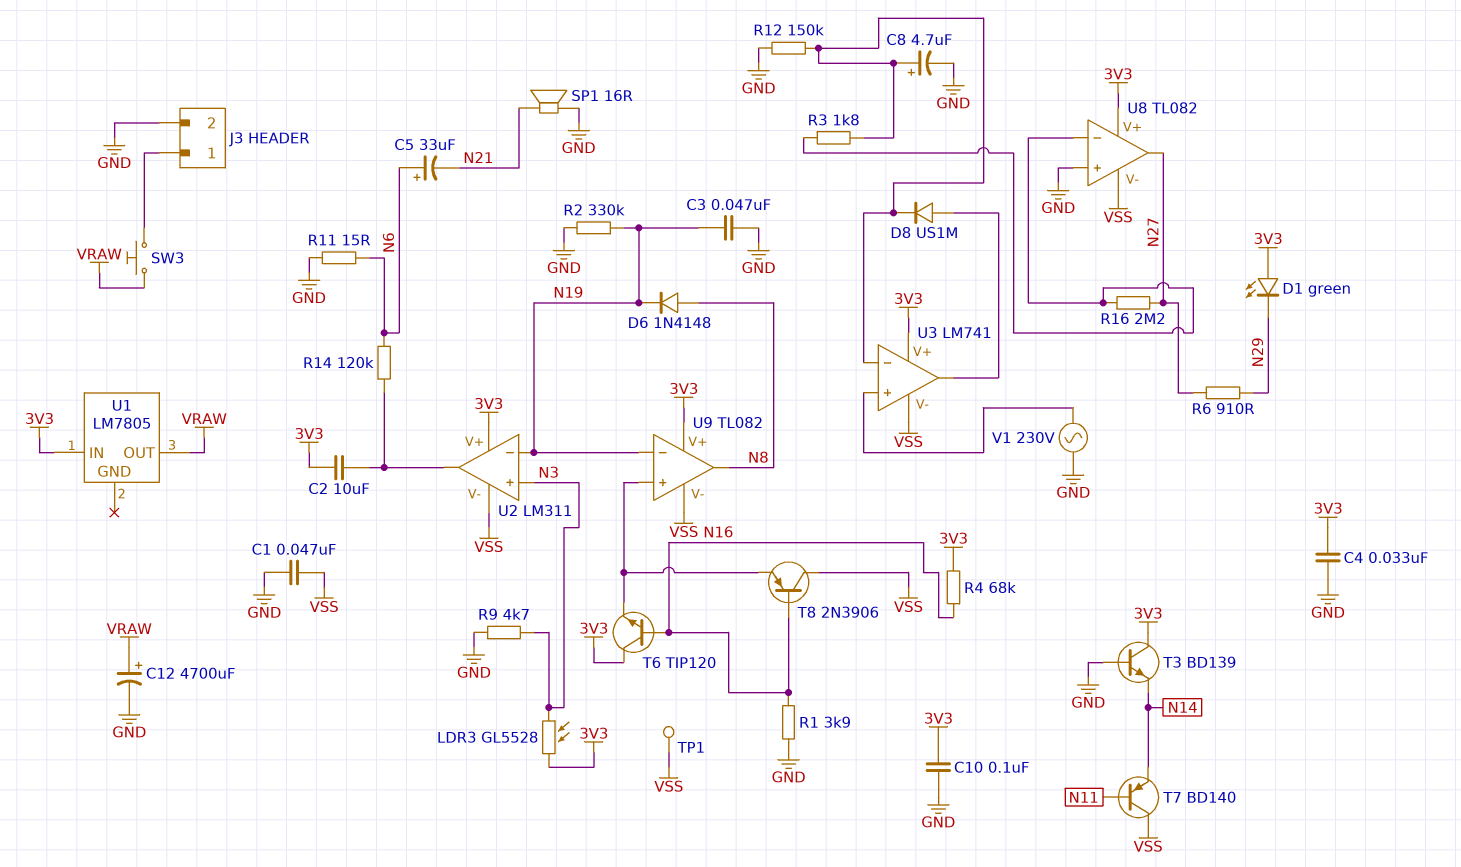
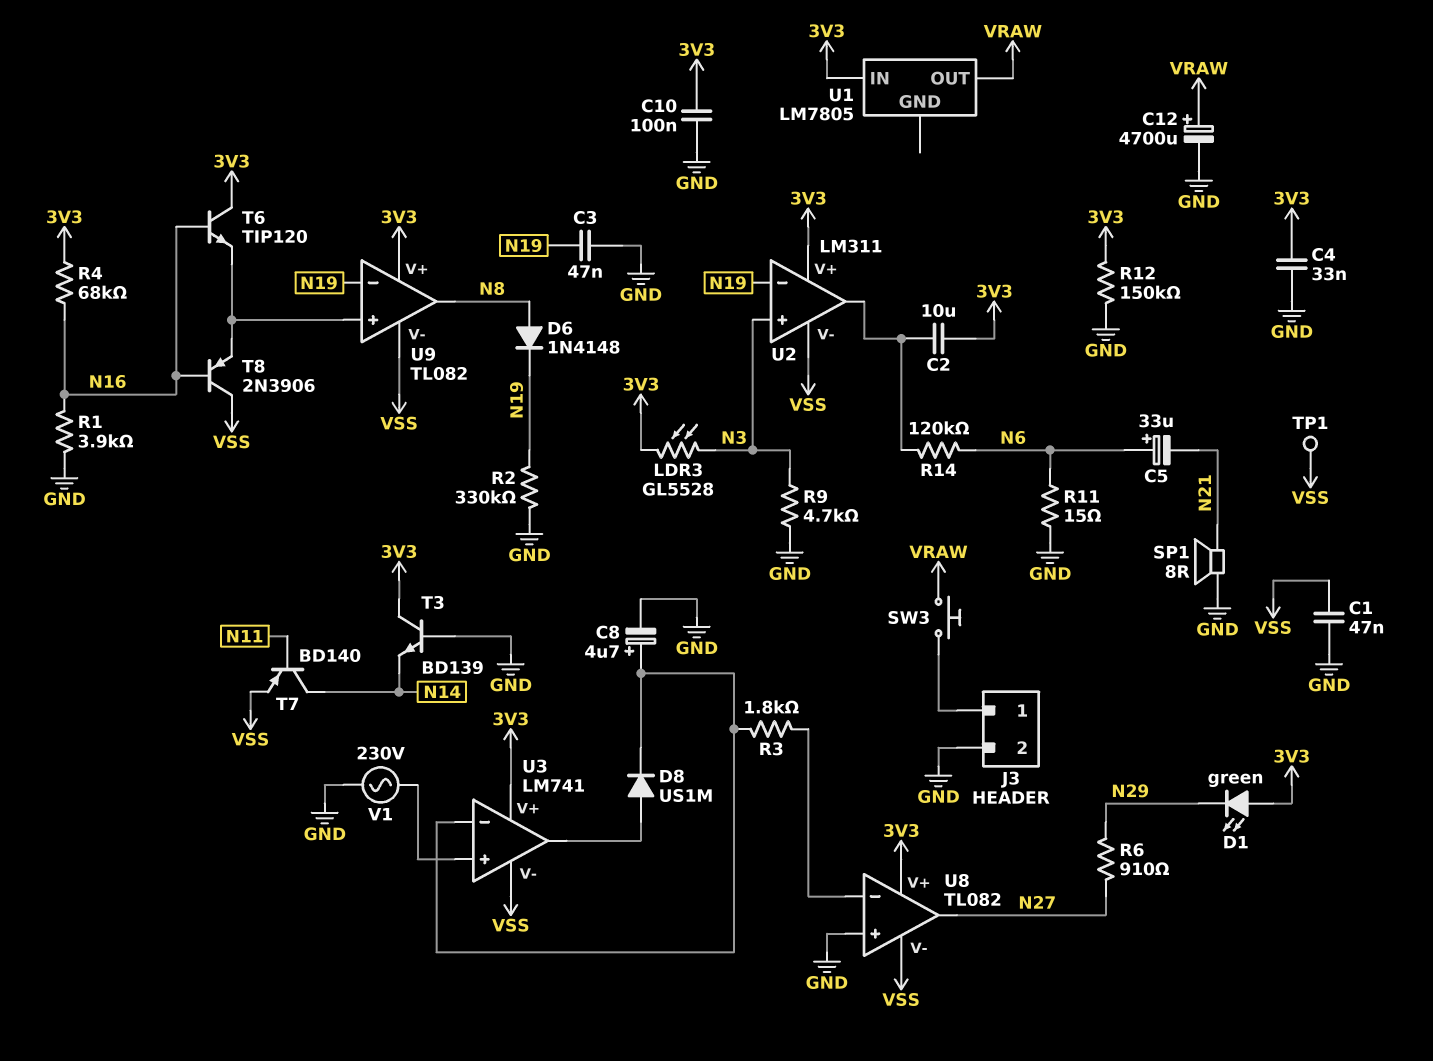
R12: 150k (GND, U3/in-) -> 150k (3V3, GND)
R16: 2.2M (N27, U8/in-) -> none
SP1: speaker 16R (GND, N21) -> speaker 8R (GND, N21)
T7: PNP BD140 (B N11, C VSS, E N14) -> PNP BD140 (B N11, C N14, E VSS)

